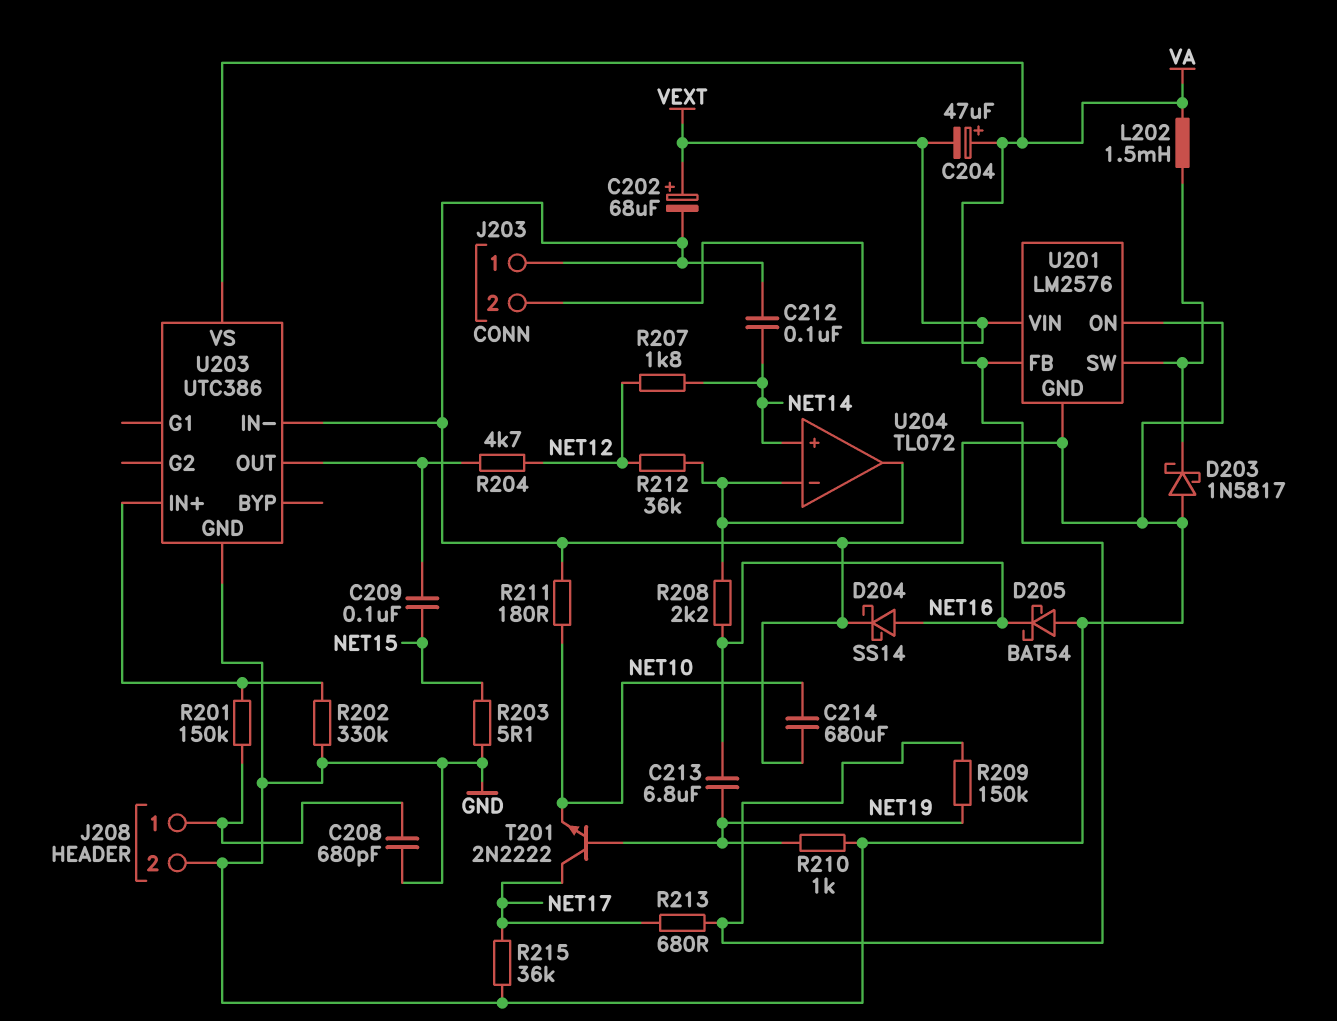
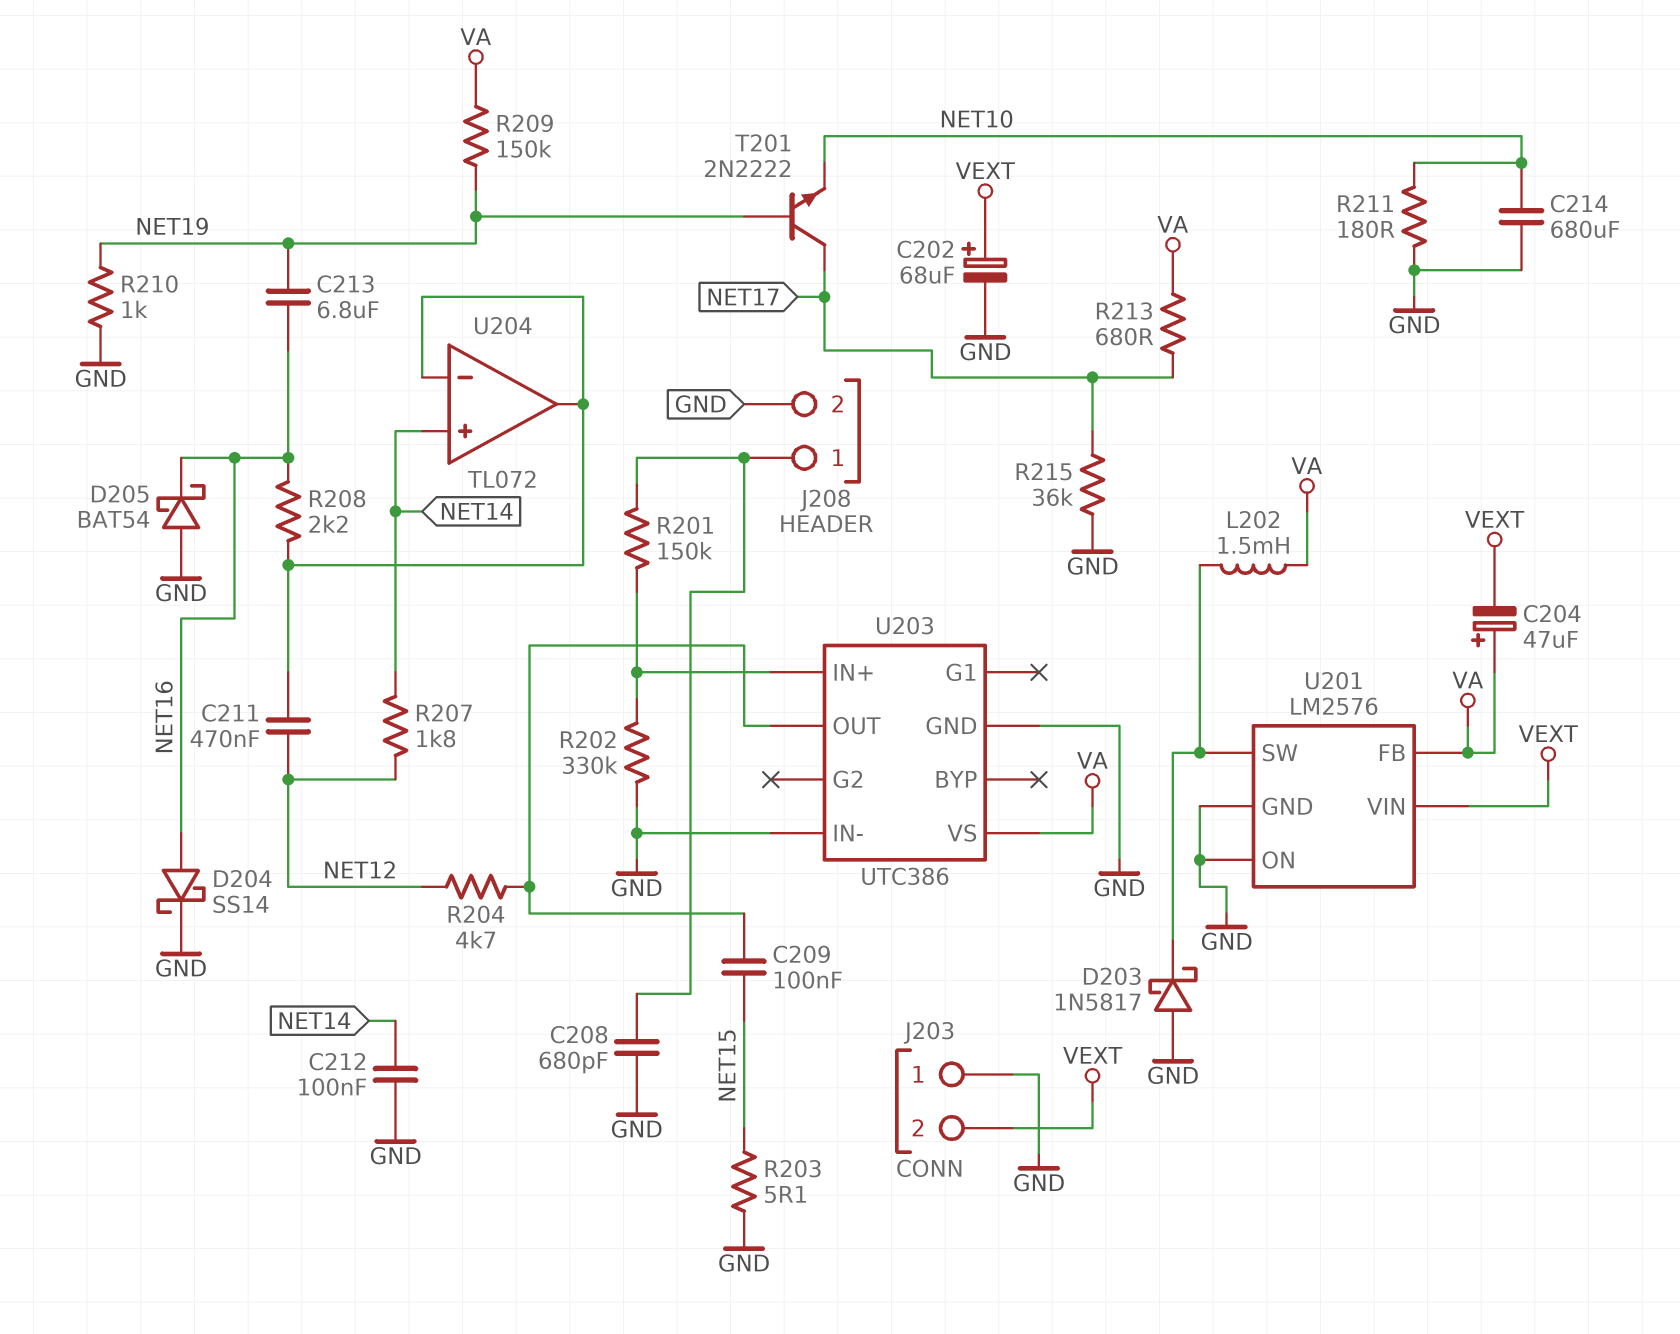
C211: none -> 470nF (NET12, U204/in-)
R212: 36k (NET12, U204/in-) -> none

